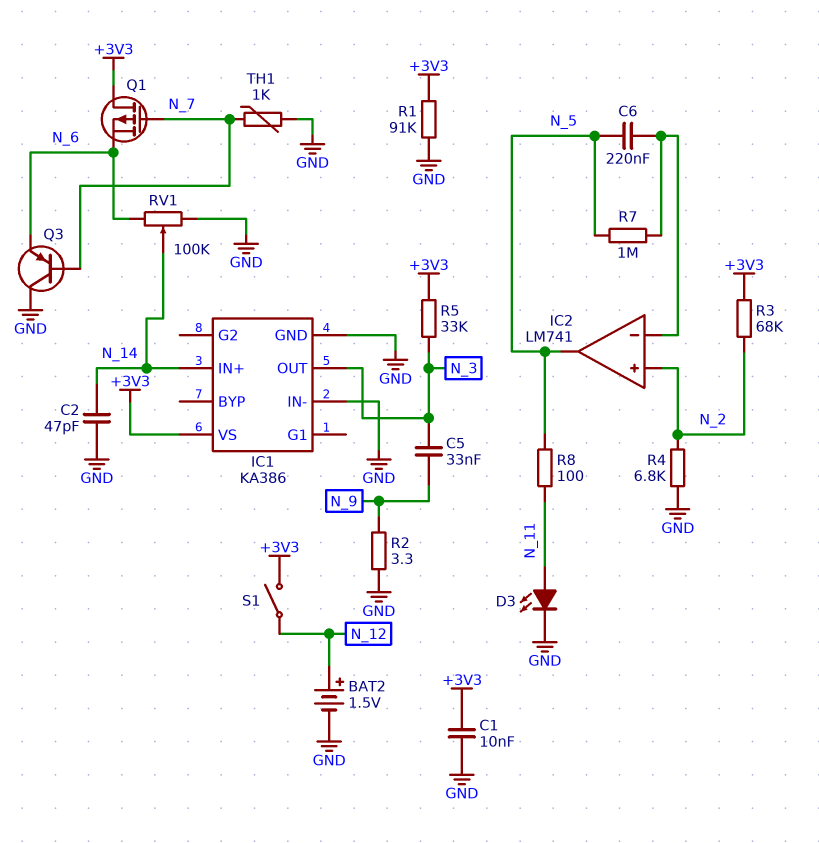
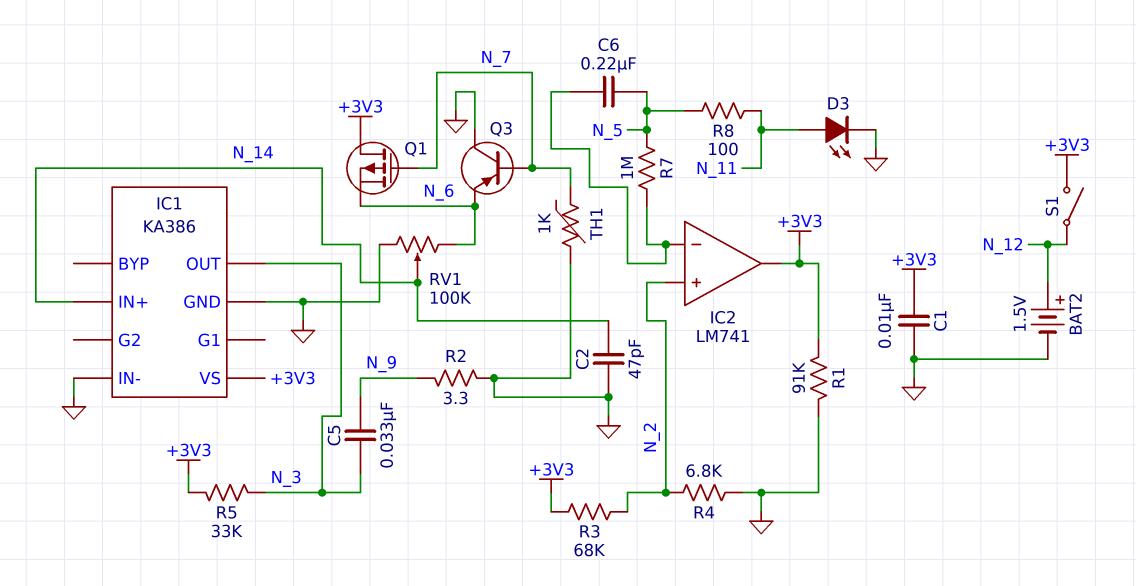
IC2 pin out: N_5 -> +3V3

